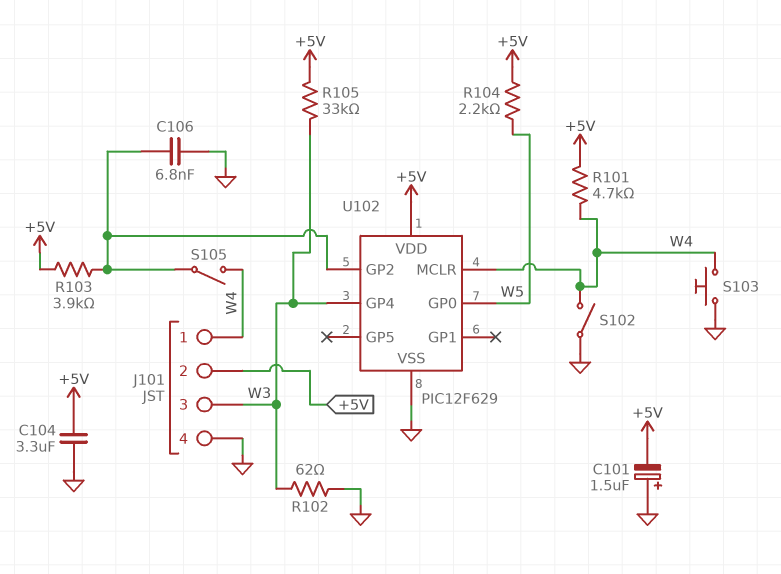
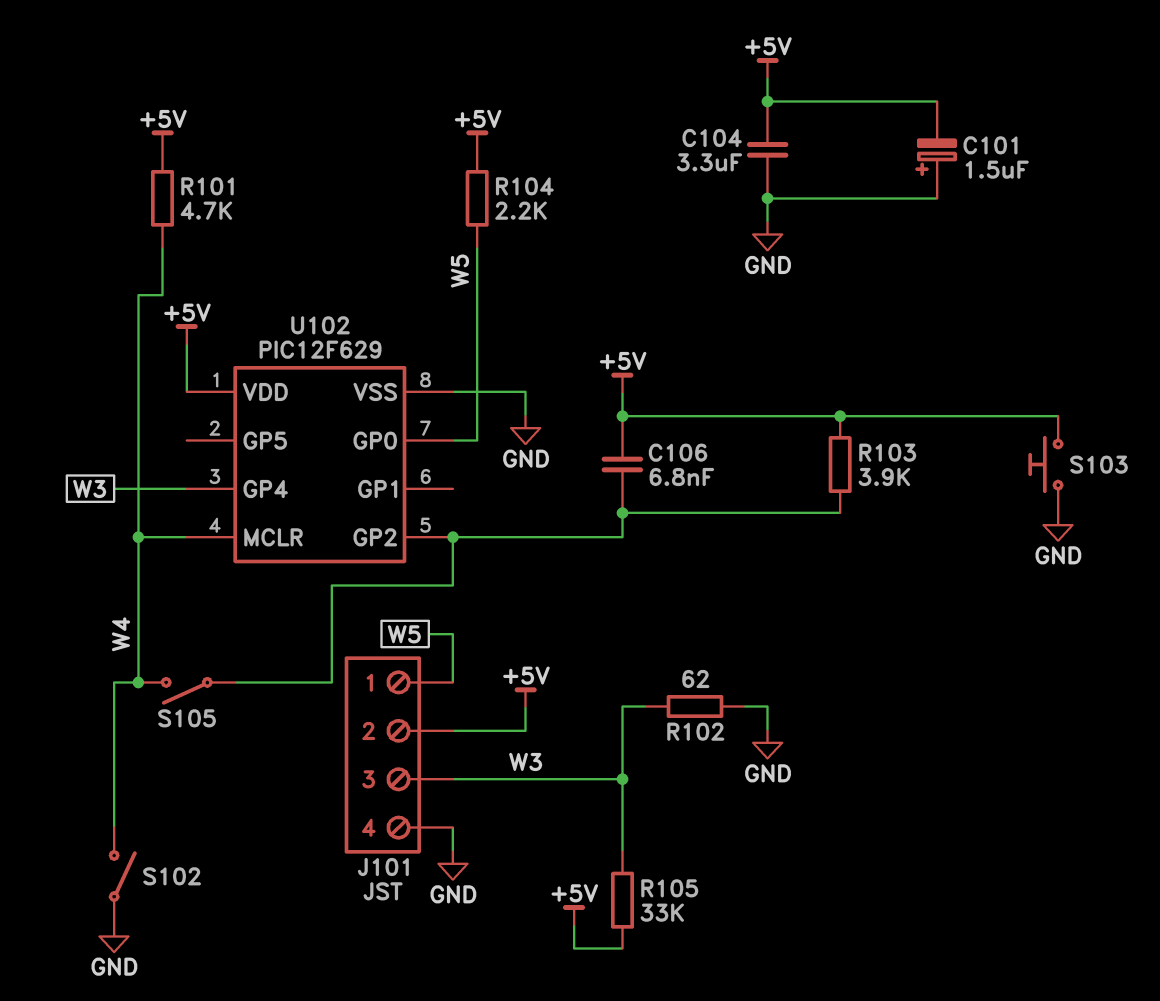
C106: 6.8nF (GND, U102/GP2) -> 6.8nF (+5V, U102/GP2)
J101 pin 1: W4 -> W5
S103: button (GND, W4) -> button (+5V, GND)

